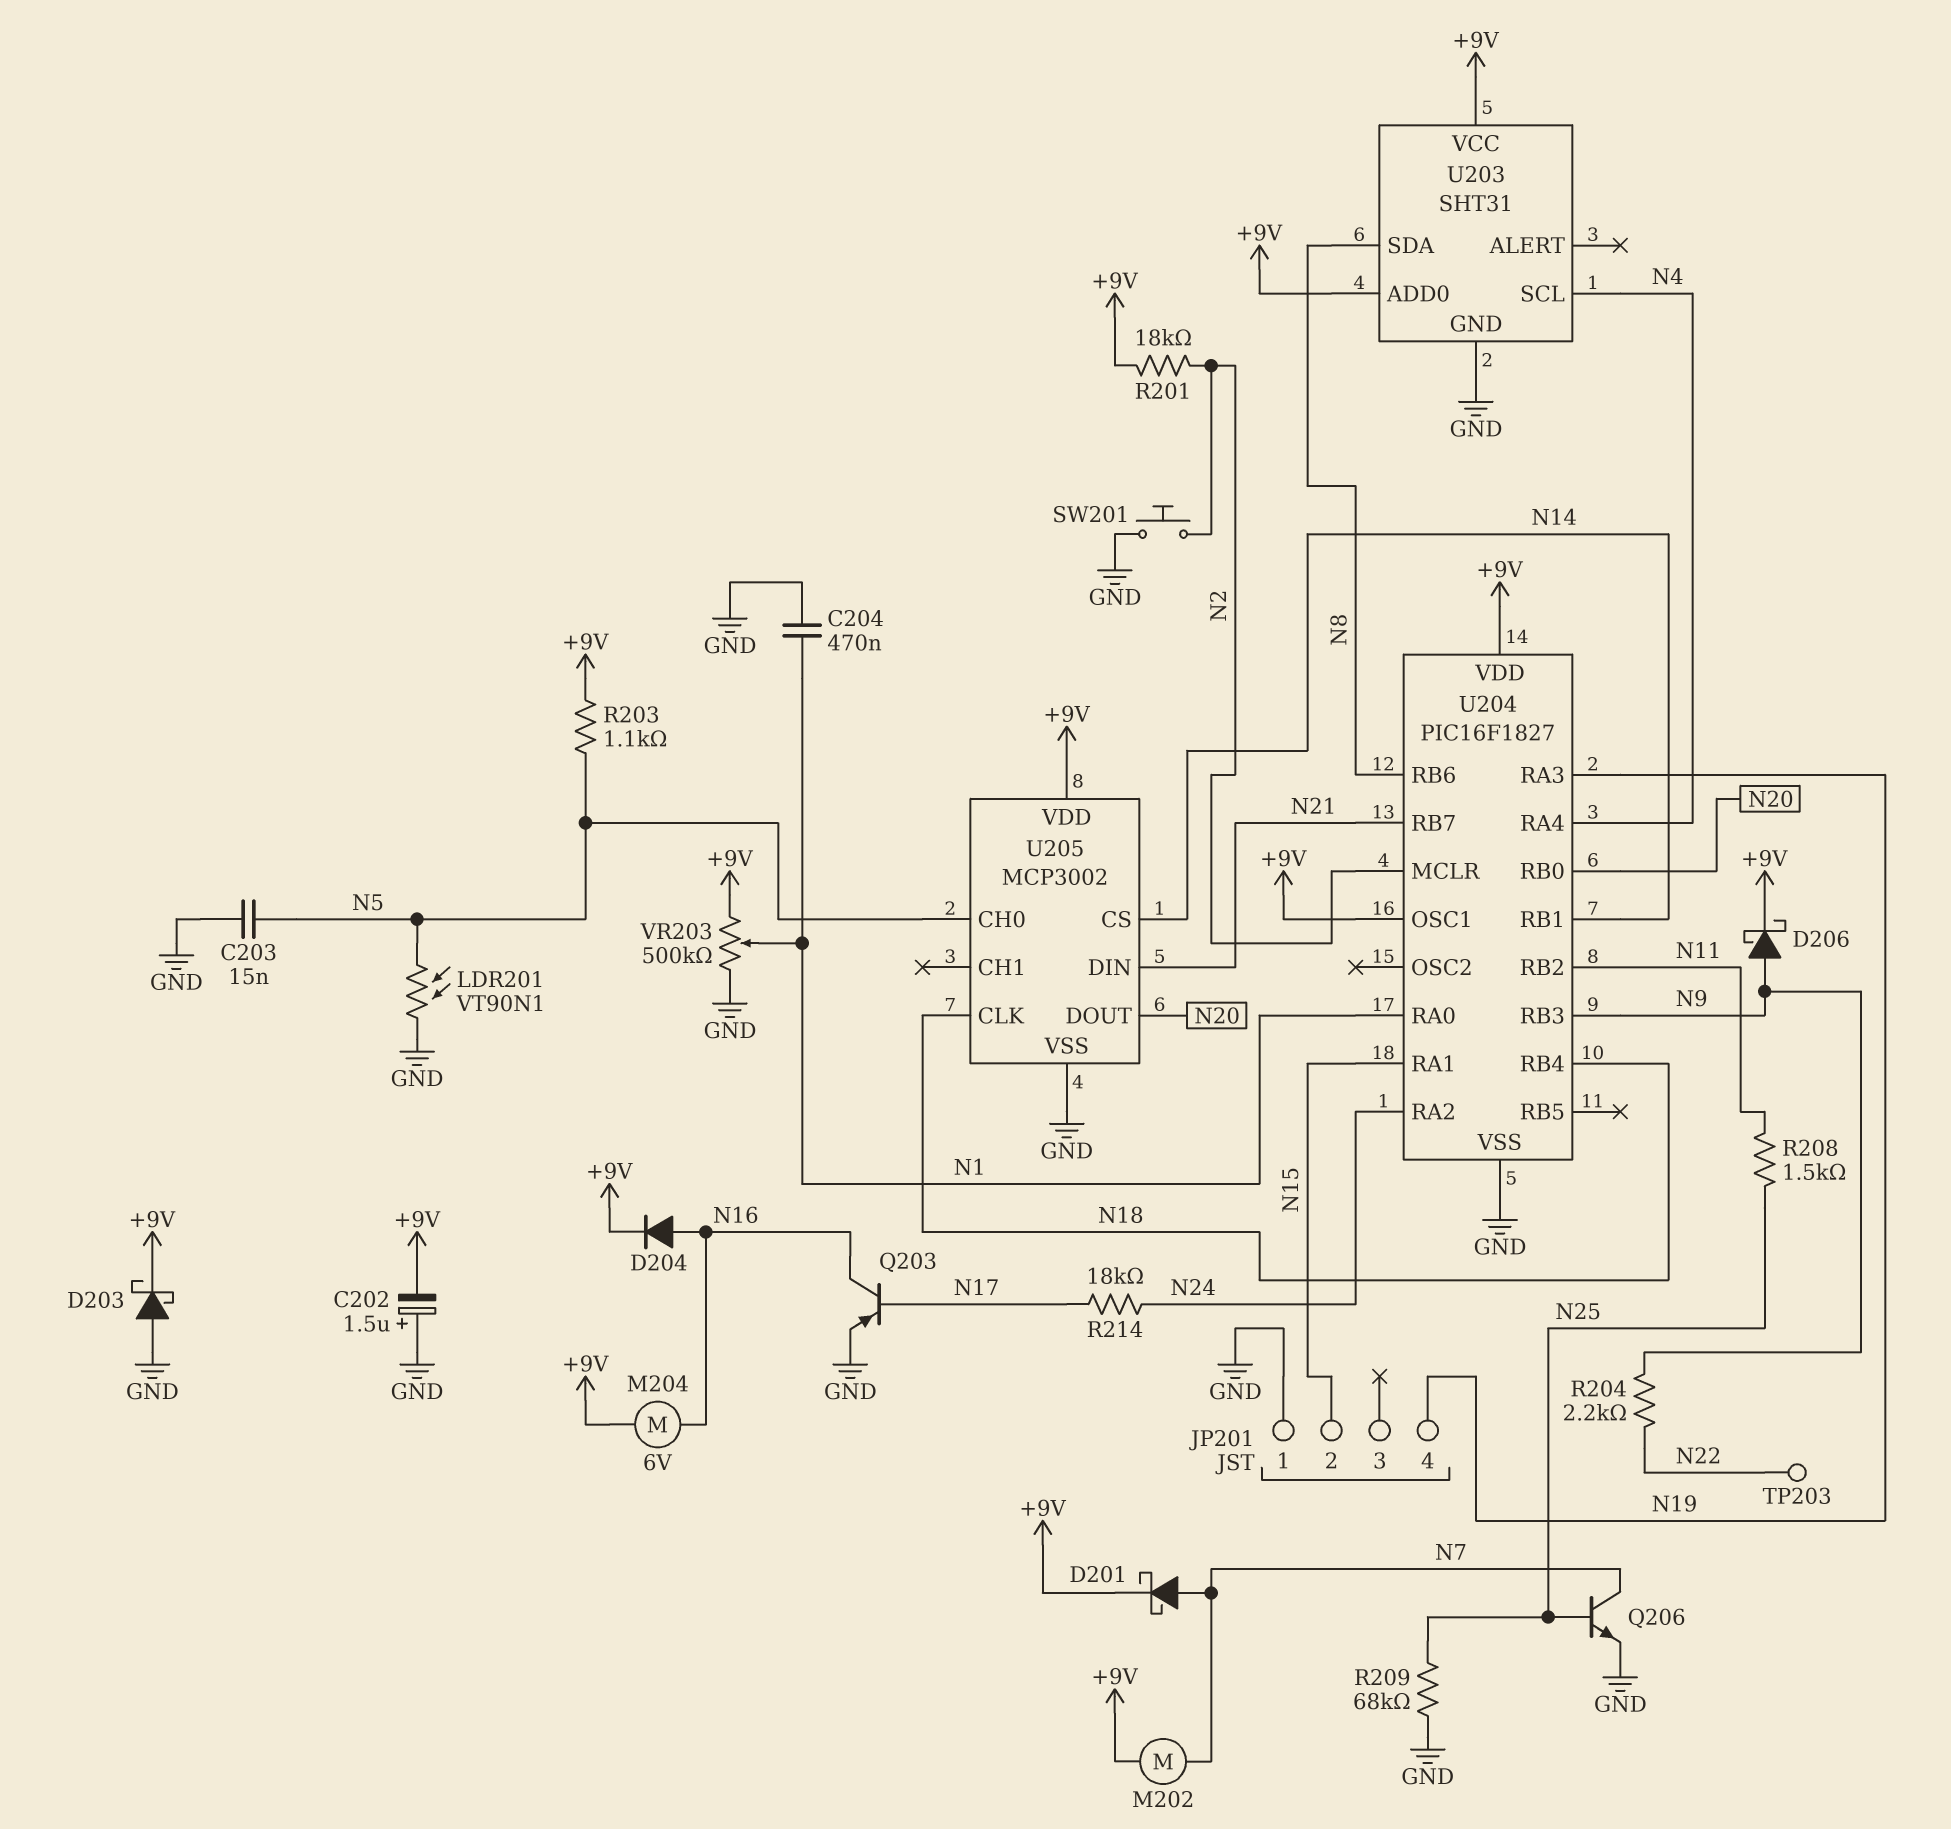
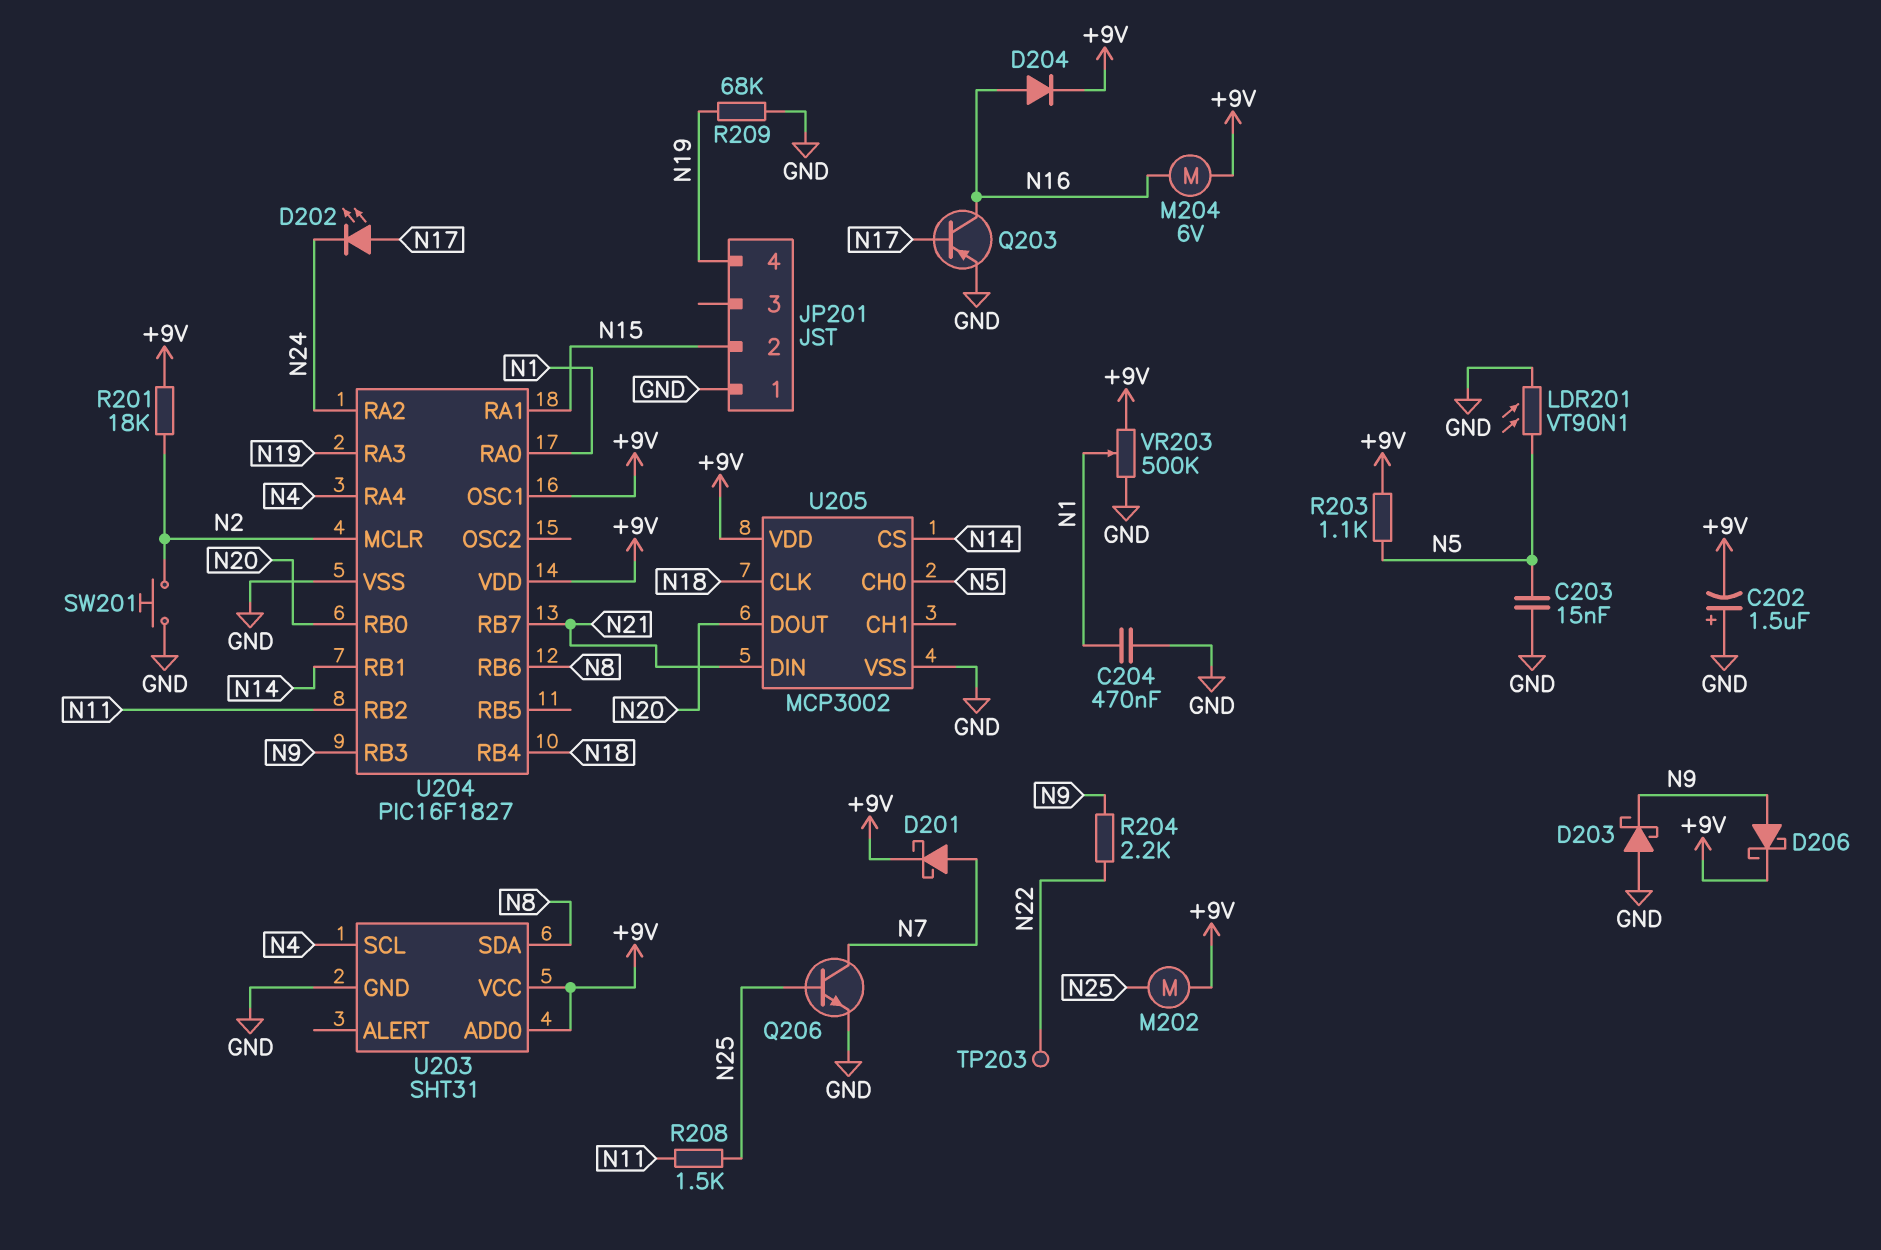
D202: none -> LED (A N17, K N24)
D203: schottky (A GND, K +9V) -> schottky (A GND, K N9)
M202: motor (+9V, N7) -> motor (+9V, N25)
R209: 68k (GND, N25) -> 68k (GND, N19)
R214: 18k (N17, N24) -> none

